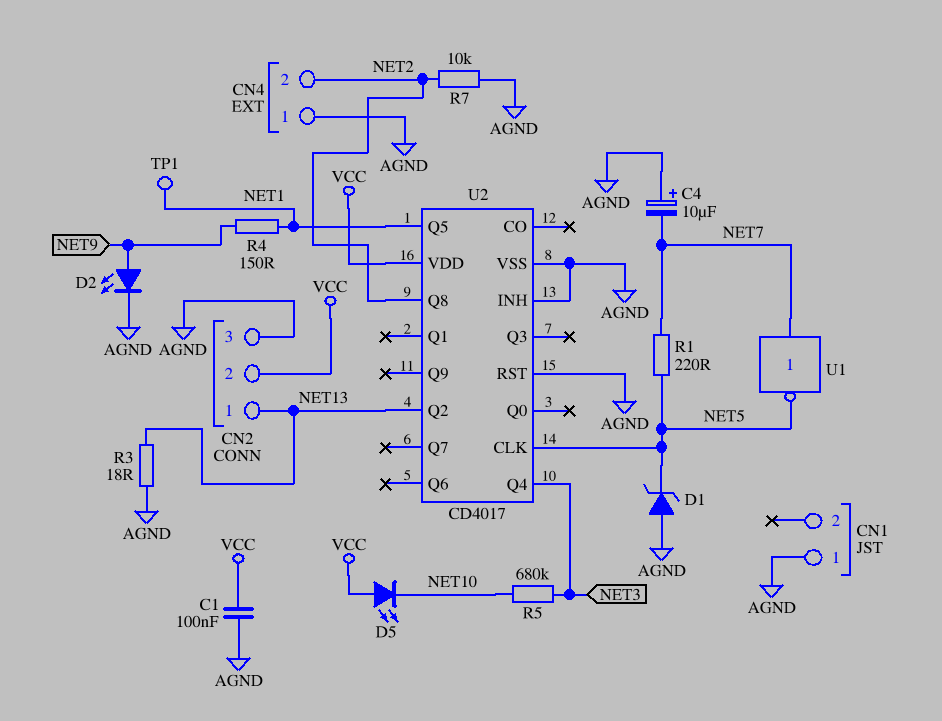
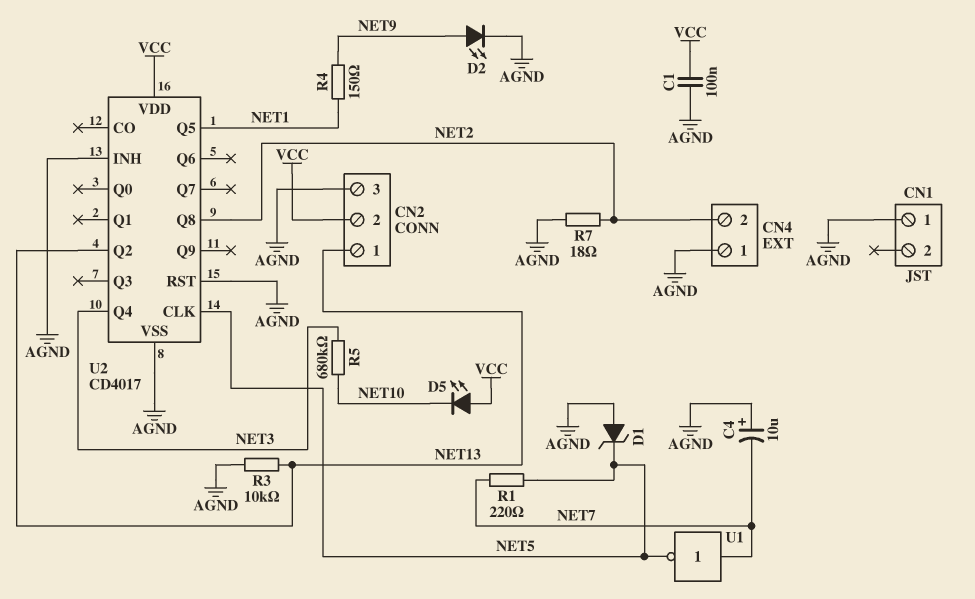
R3: 18 (AGND, NET13) -> 10k (AGND, NET13)
R7: 10k (AGND, NET2) -> 18 (AGND, NET2)
TP1: test point (NET1) -> none

